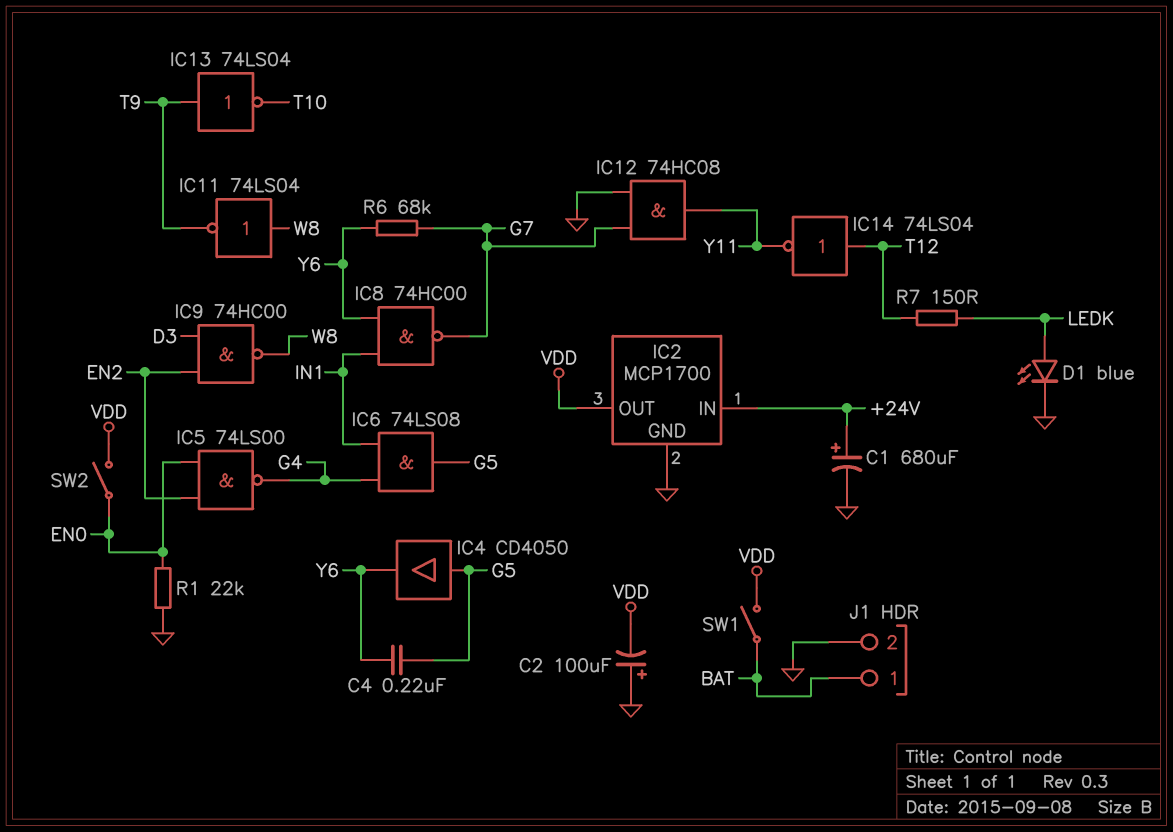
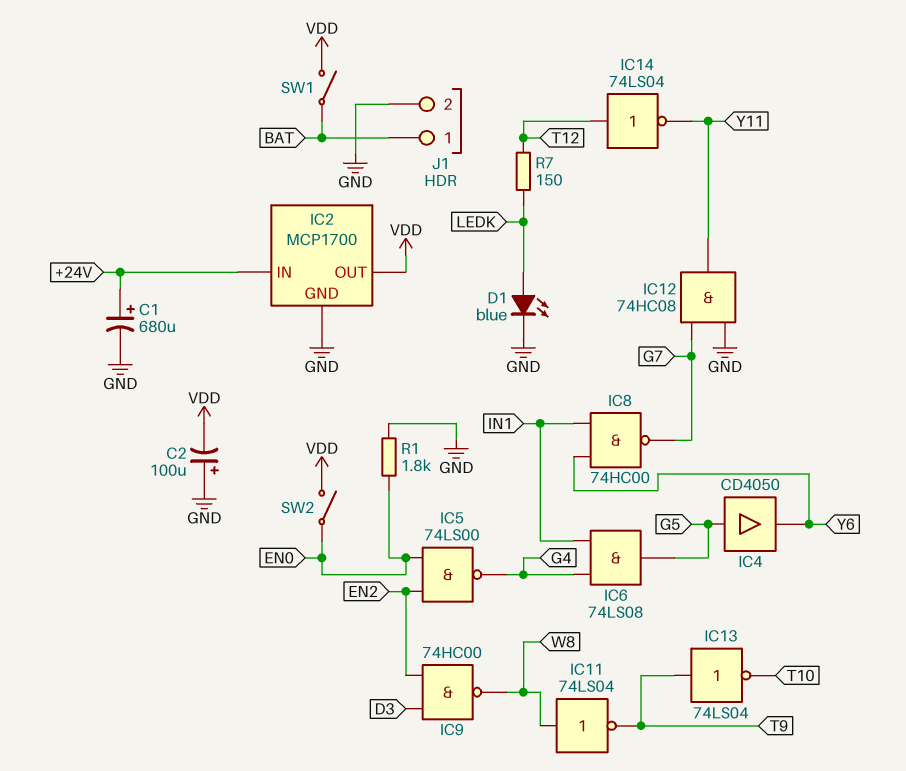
C4: 220nF (G5, Y6) -> none
R1: 22k (EN0, GND) -> 1.8k (EN0, GND)
R6: 68k (G7, Y6) -> none

